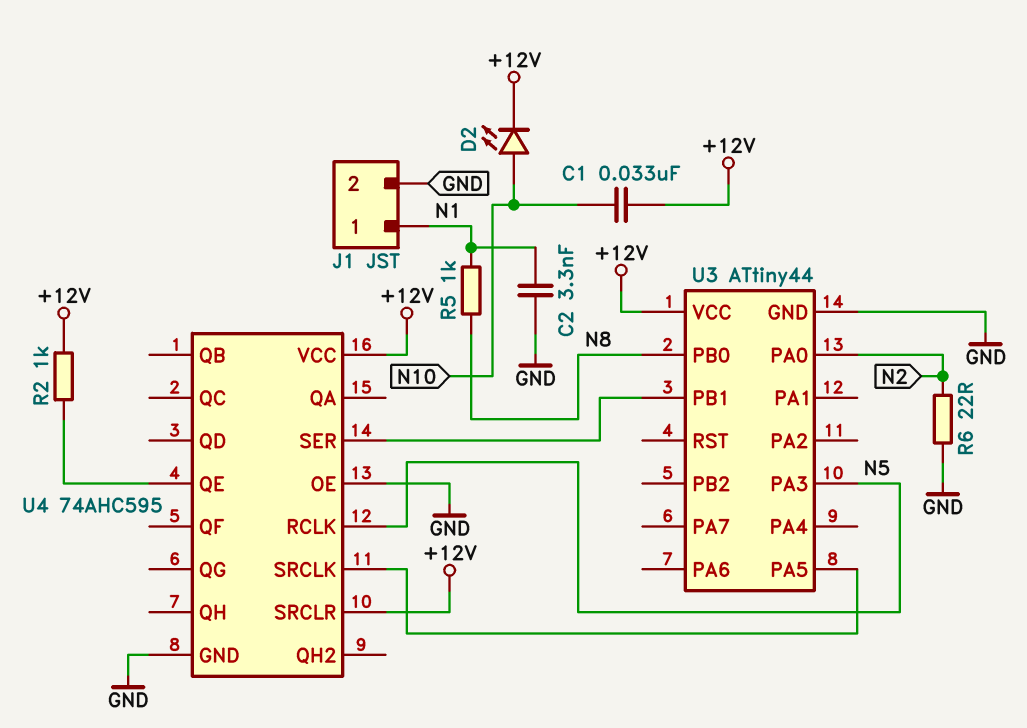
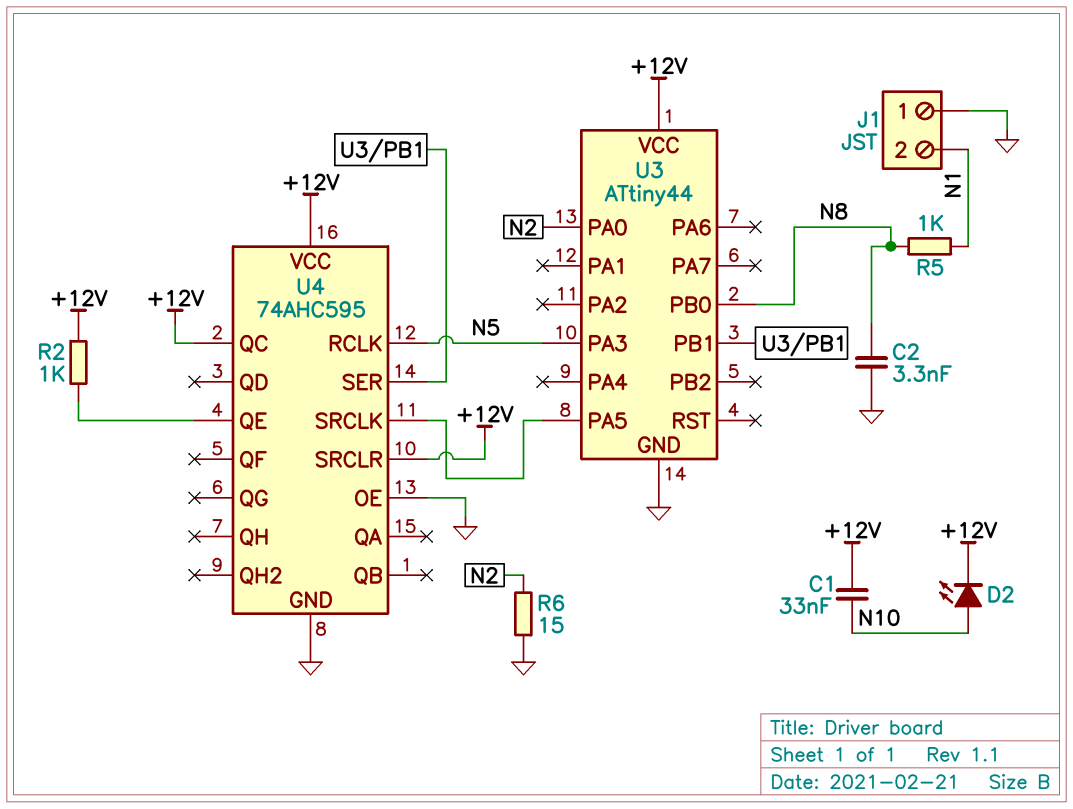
C2: 3.3nF (GND, N1) -> 3.3nF (GND, N8)
J1 pin 1: N1 -> GND
J1 pin 2: GND -> N1
R6: 22 (GND, N2) -> 15 (GND, N2)
U4 pin QC: none -> +12V

